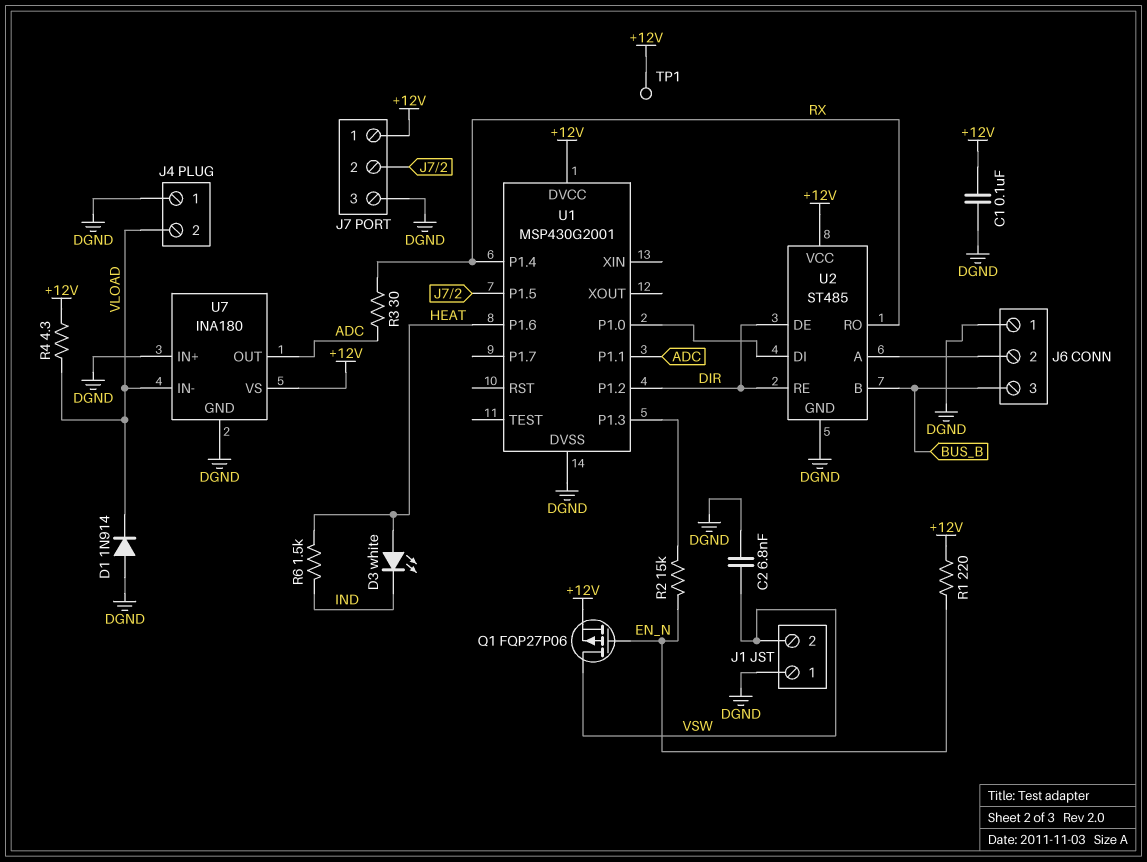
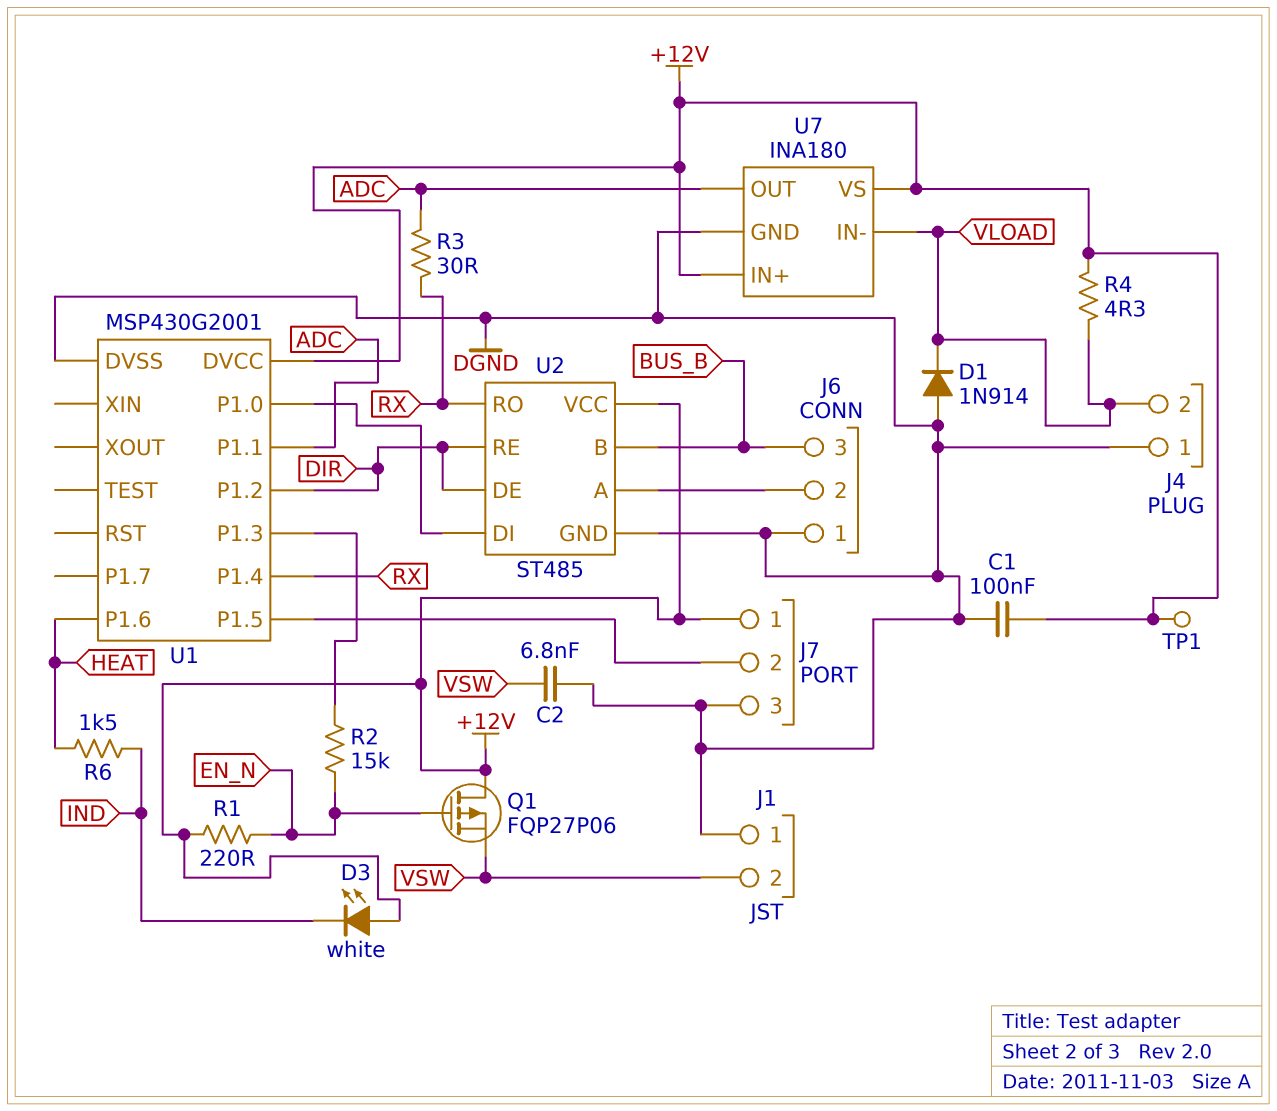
D3: LED white (A HEAT, K IND) -> LED white (A +12V, K IND)
Q1: PMOS FQP27P06 (G EN_N, D VSW, S +12V) -> PMOS FQP27P06 (G EN_N, D +12V, S VSW)
U7 pin IN+: DGND -> +12V

